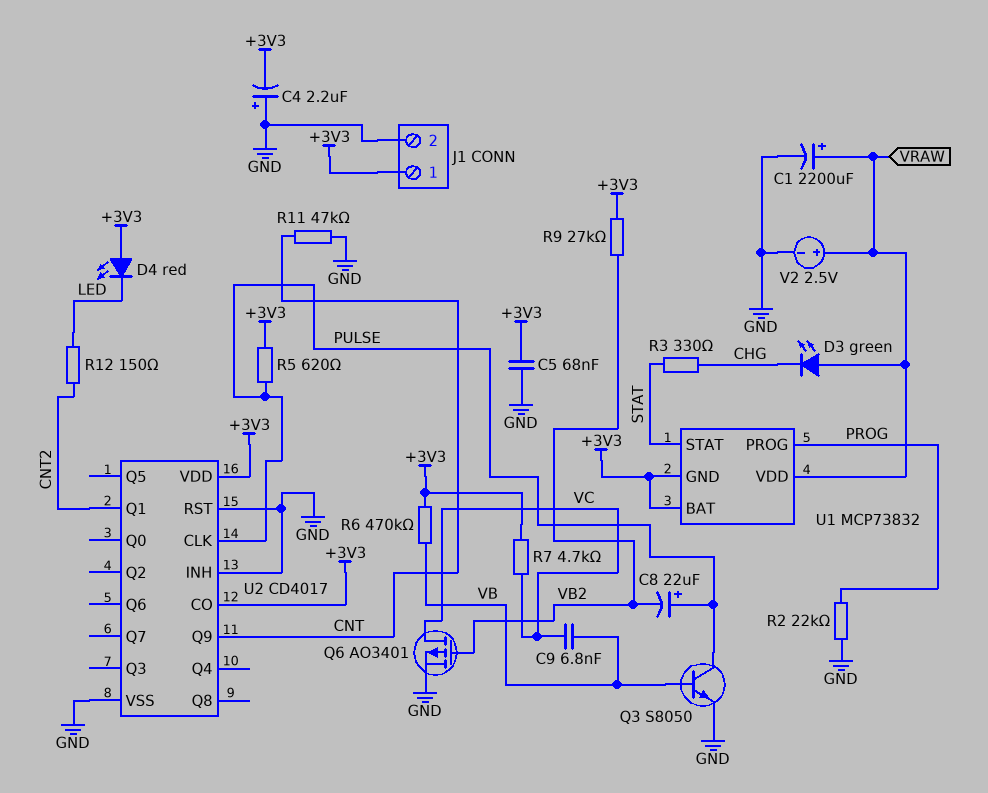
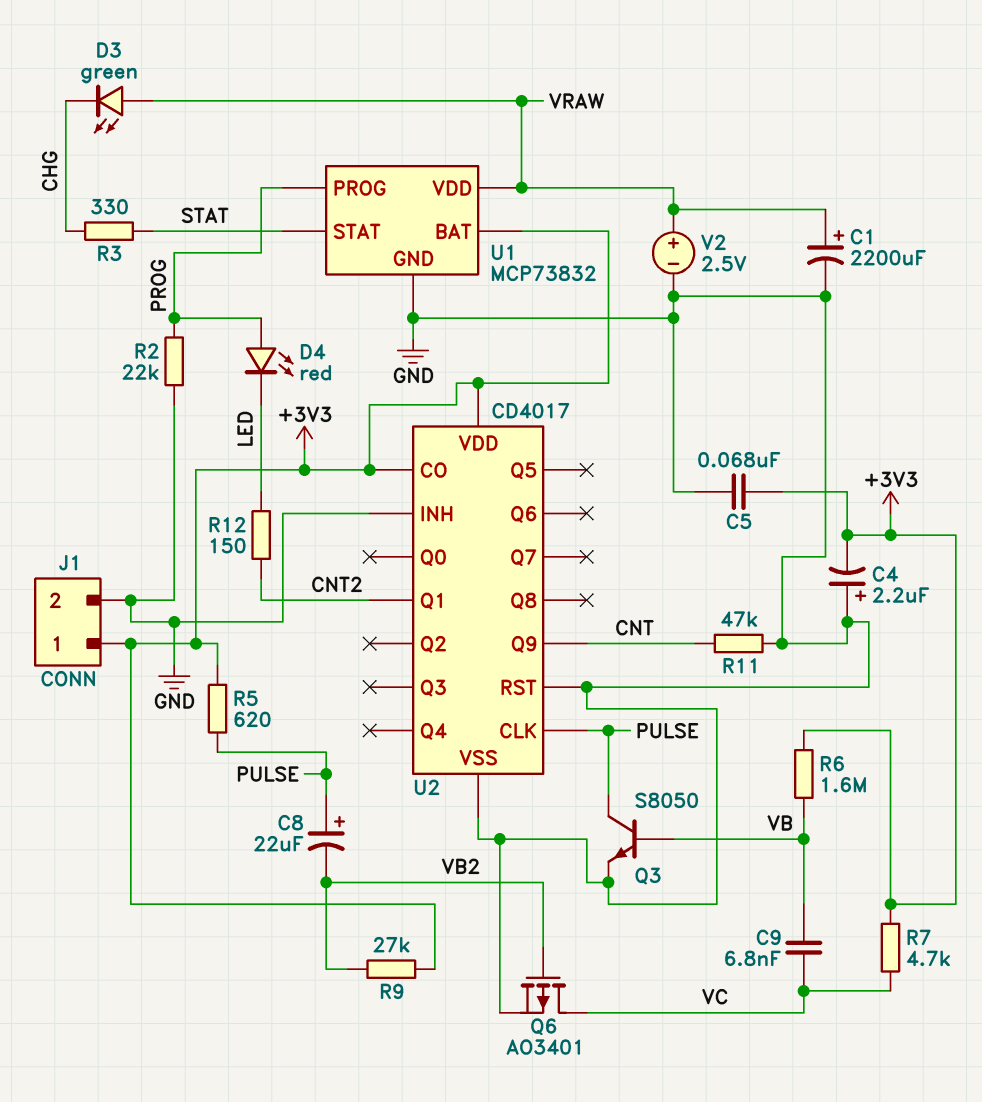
D4: LED red (A +3V3, K LED) -> LED red (A PROG, K LED)
R6: 470k (+3V3, VB) -> 1.6M (+3V3, VB)
U1 pin GND: +3V3 -> GND

